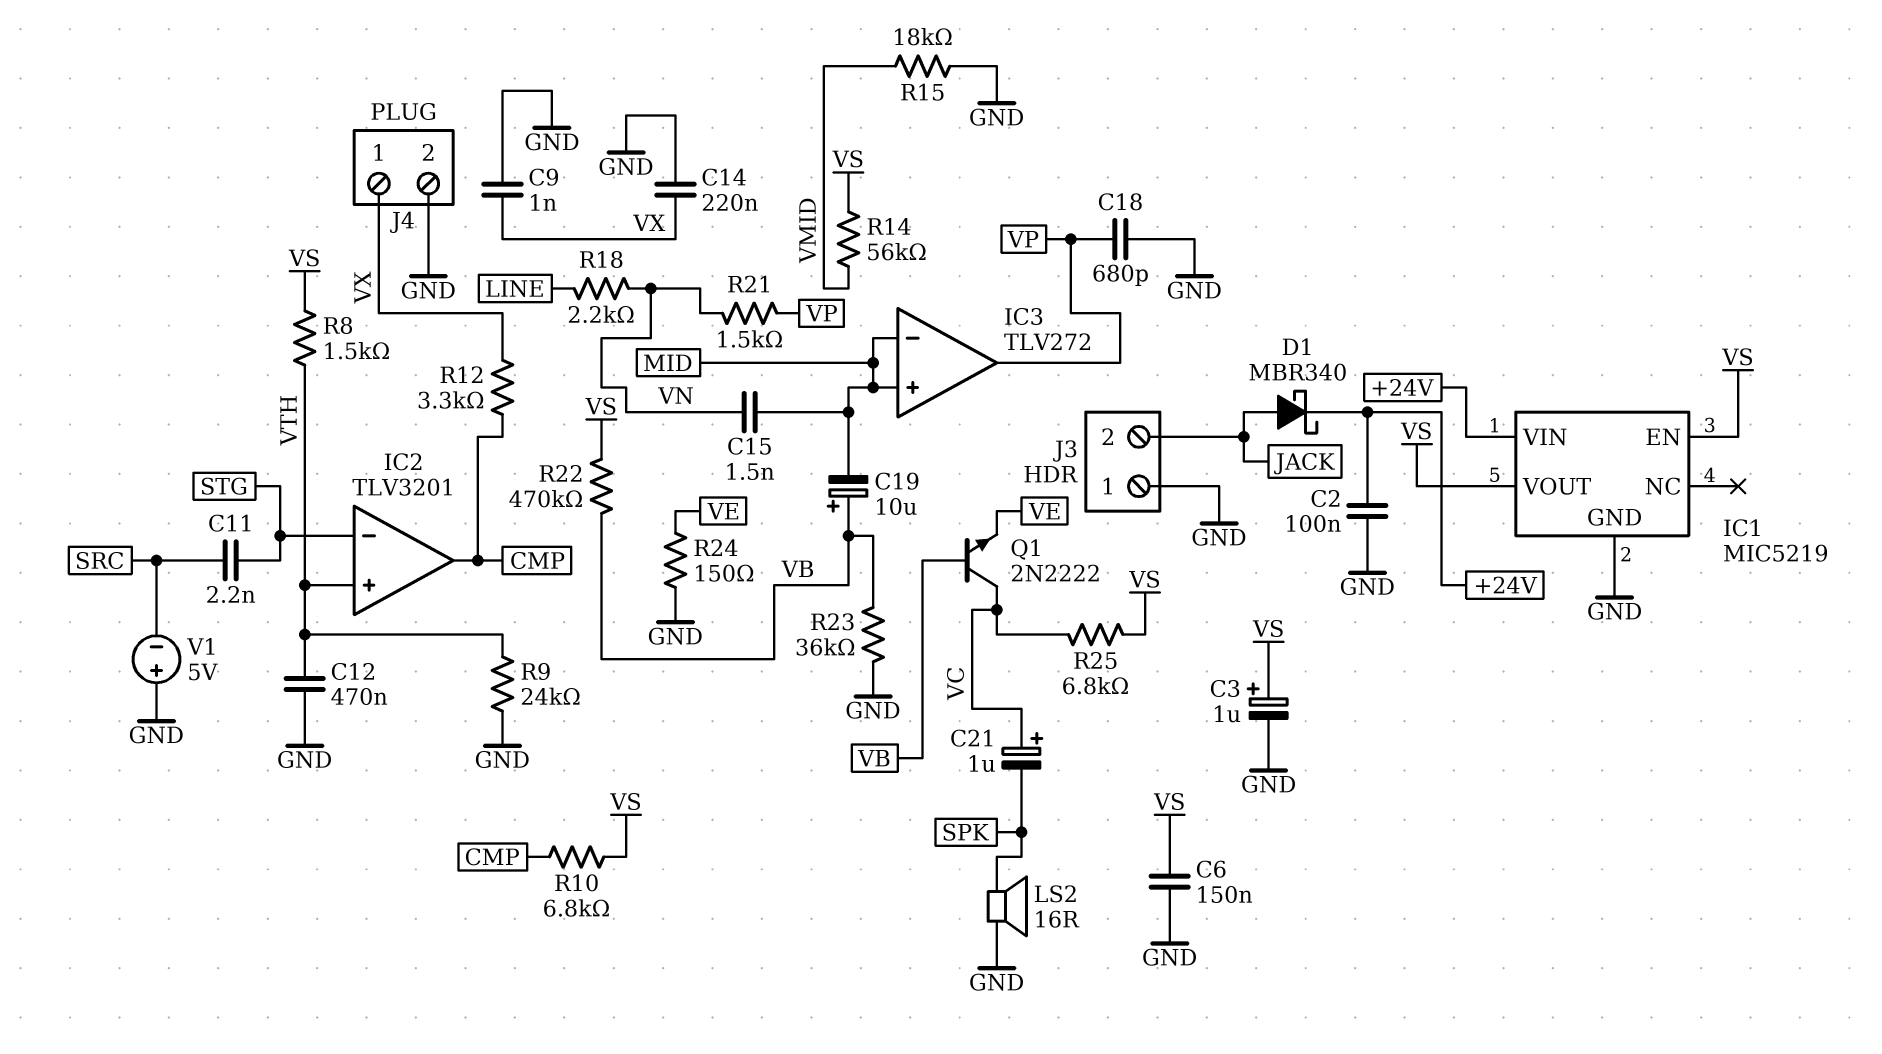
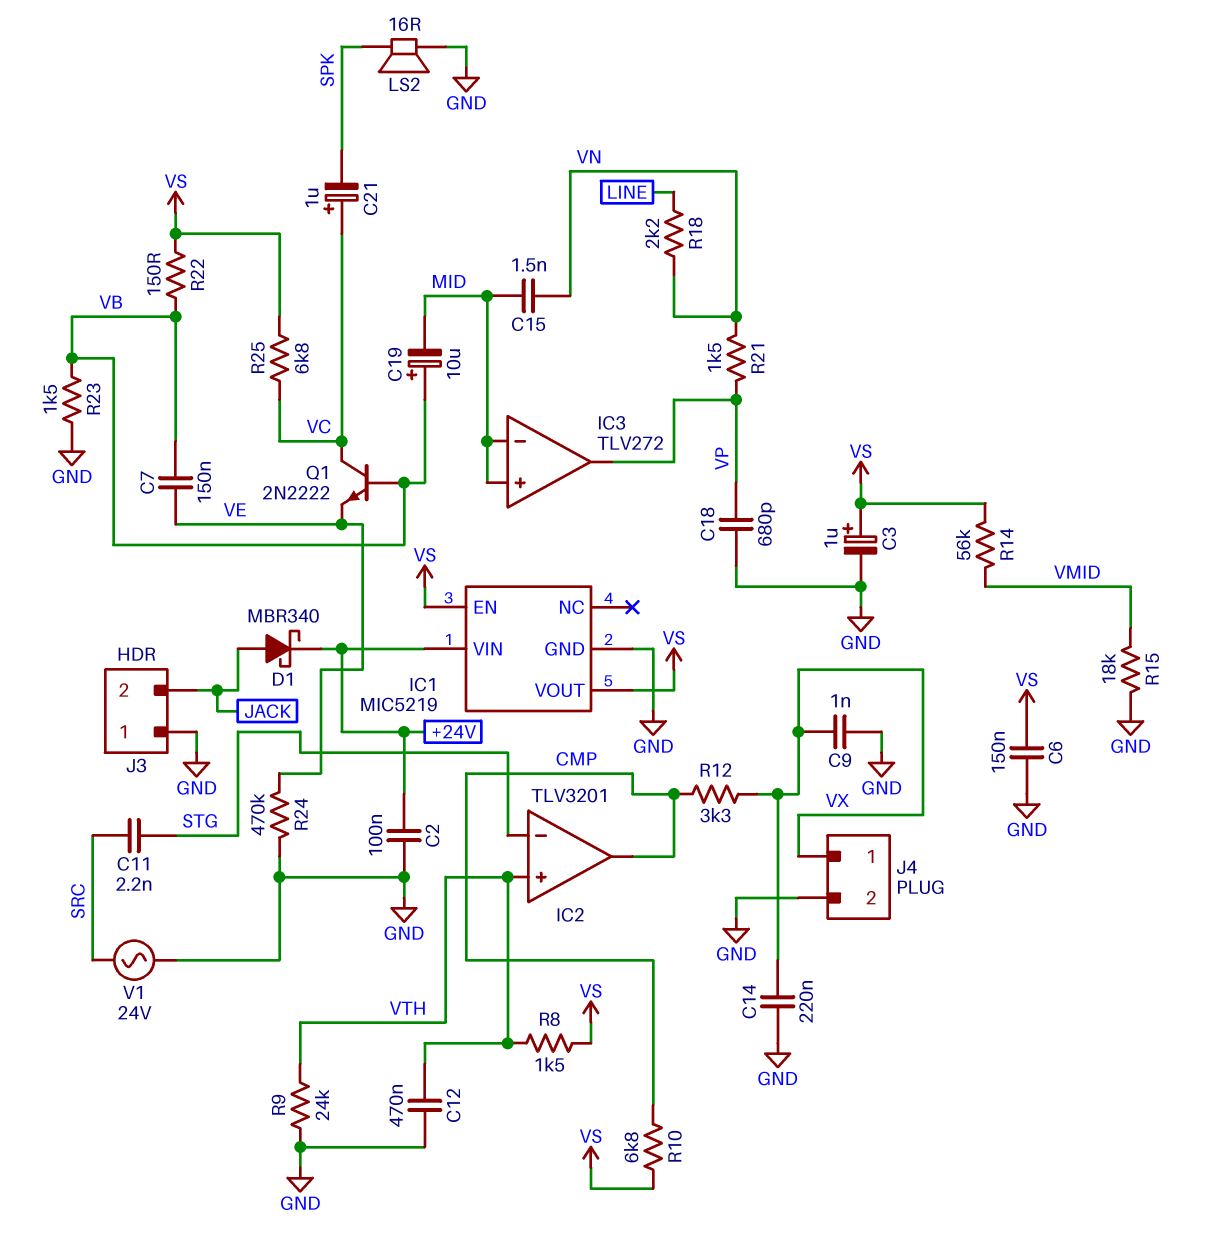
C7: none -> 150nF (VB, VE)
R22: 470k (VB, VS) -> 150 (VB, VS)
R23: 36k (GND, VB) -> 1.5k (GND, VB)
R24: 150 (GND, VE) -> 470k (GND, VE)
V1: 5V (plus GND, minus SRC) -> AC 24V (GND, SRC)

